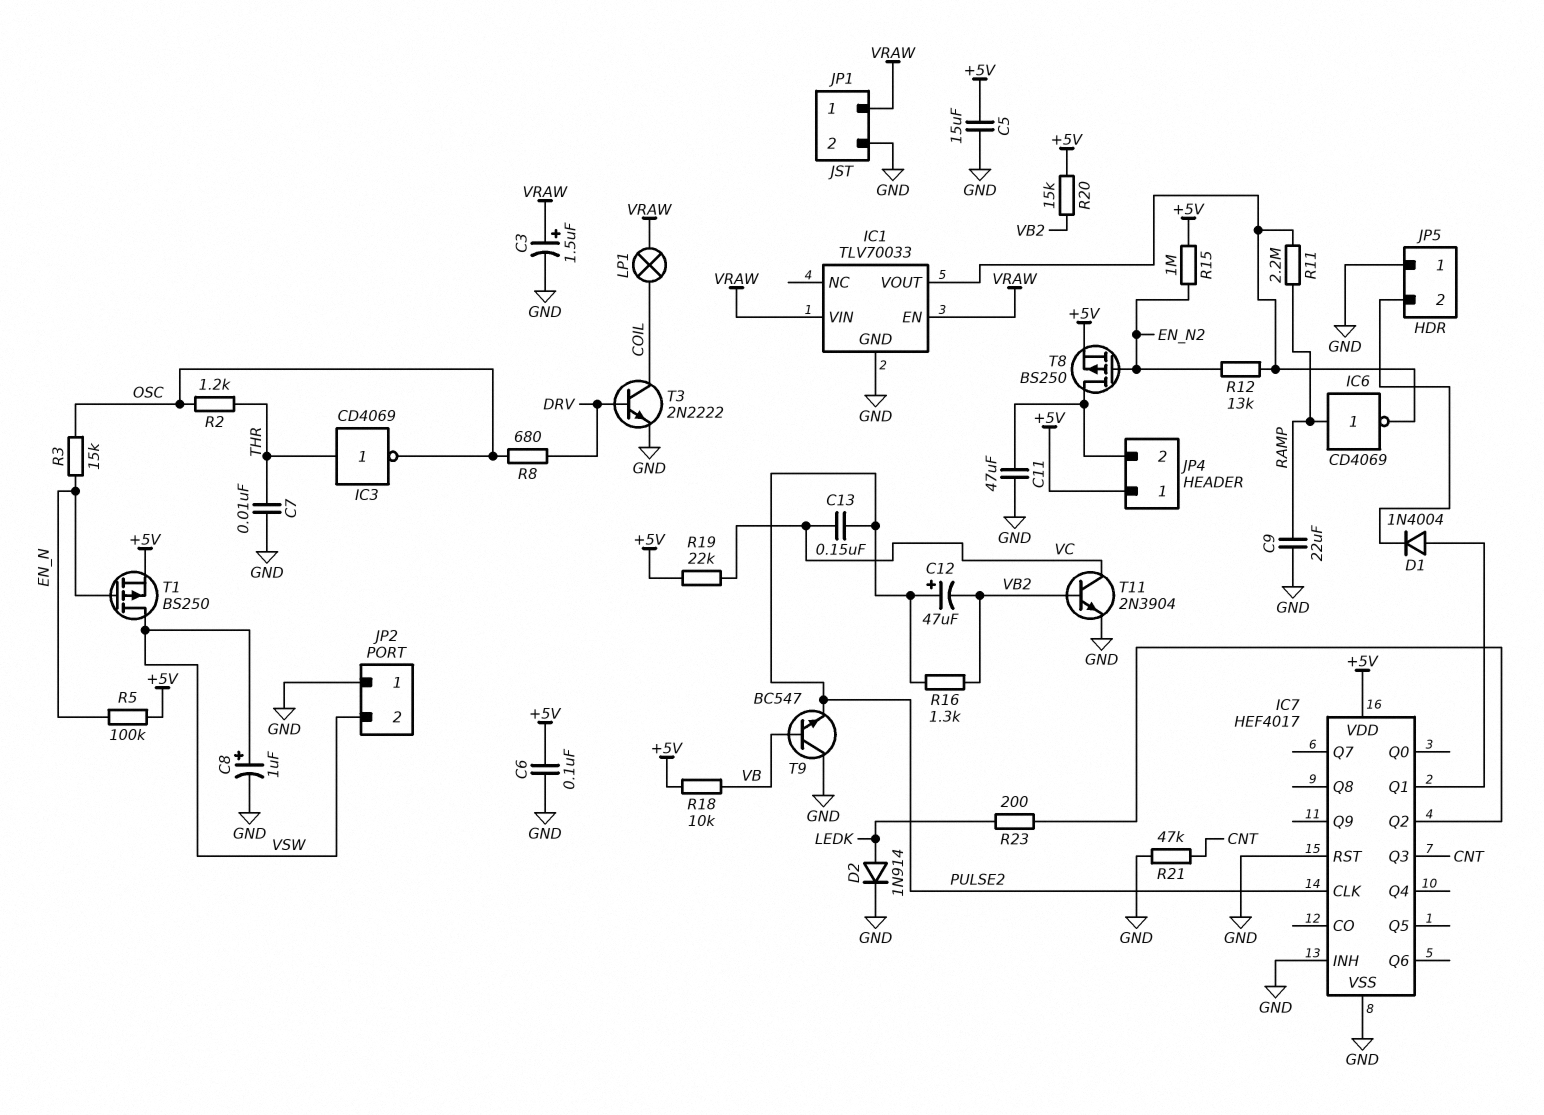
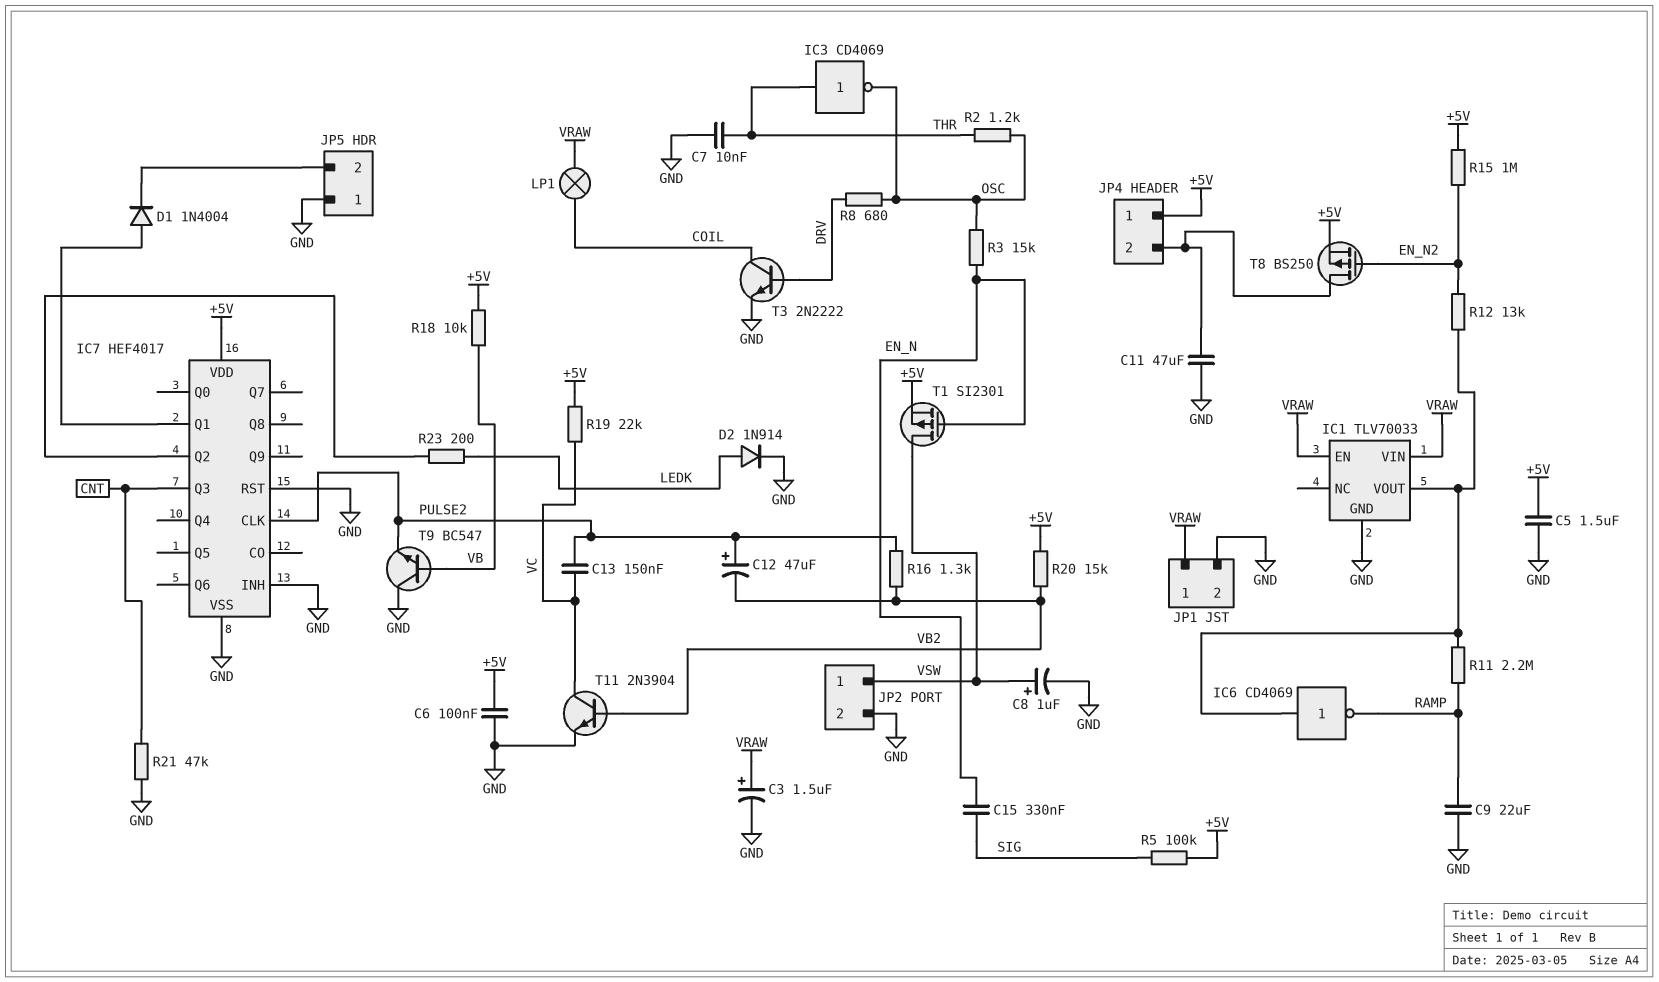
C5: 15uF (+5V, GND) -> 1.5uF (+5V, GND)
C15: none -> 330nF (EN_N, SIG)
IC6: NOT CD4069 (in RAMP, out IC1/VOUT) -> NOT CD4069 (in IC1/VOUT, out RAMP)
JP2 pin 1: GND -> VSW
JP2 pin 2: VSW -> GND
R5: 100k (+5V, EN_N) -> 100k (+5V, SIG)
T1: PMOS BS250 (G EN_N, D VSW, S +5V) -> PMOS SI2301 (G EN_N, D VSW, S +5V)

